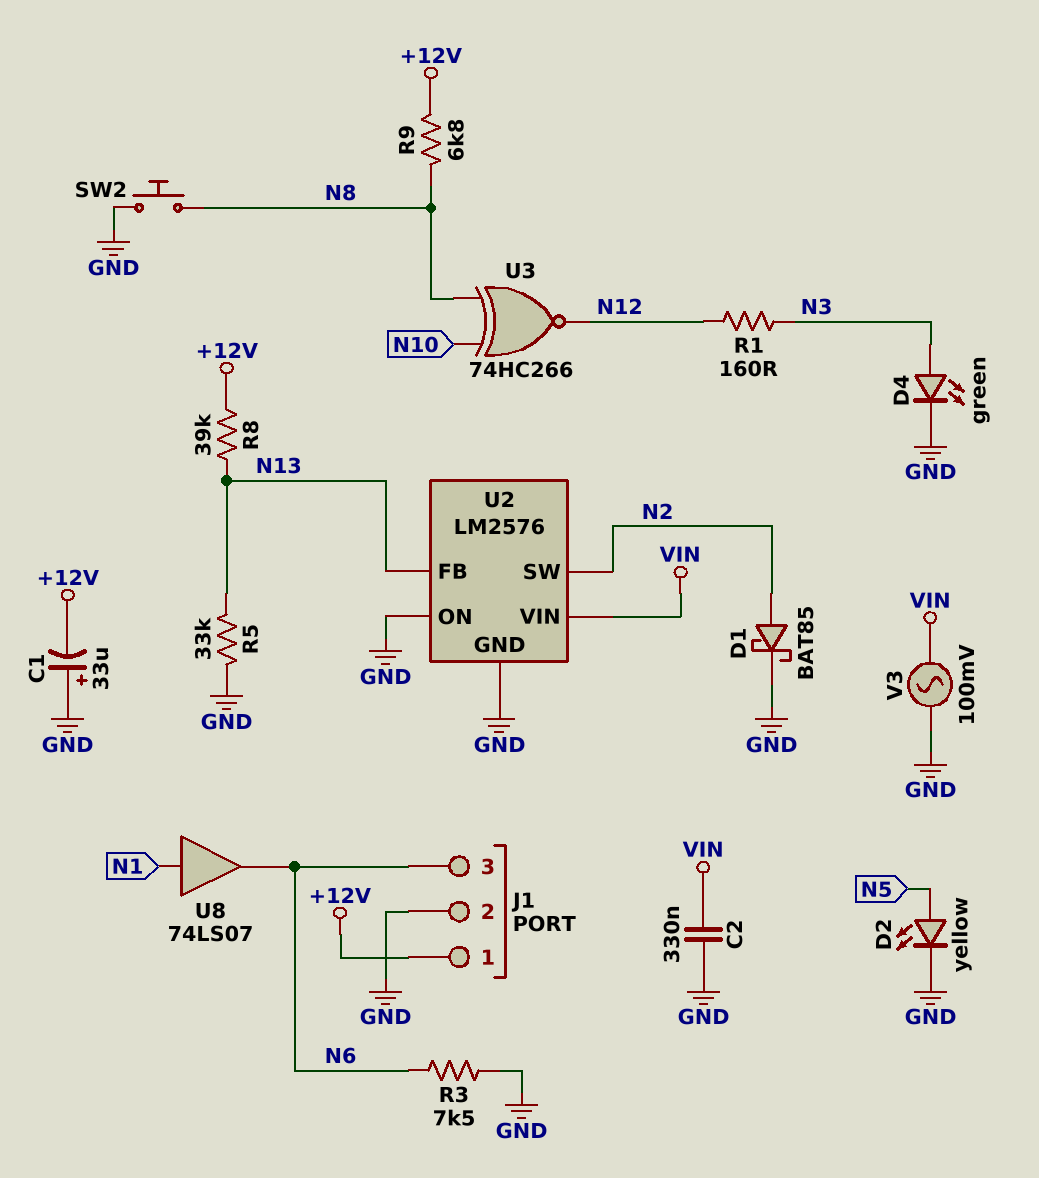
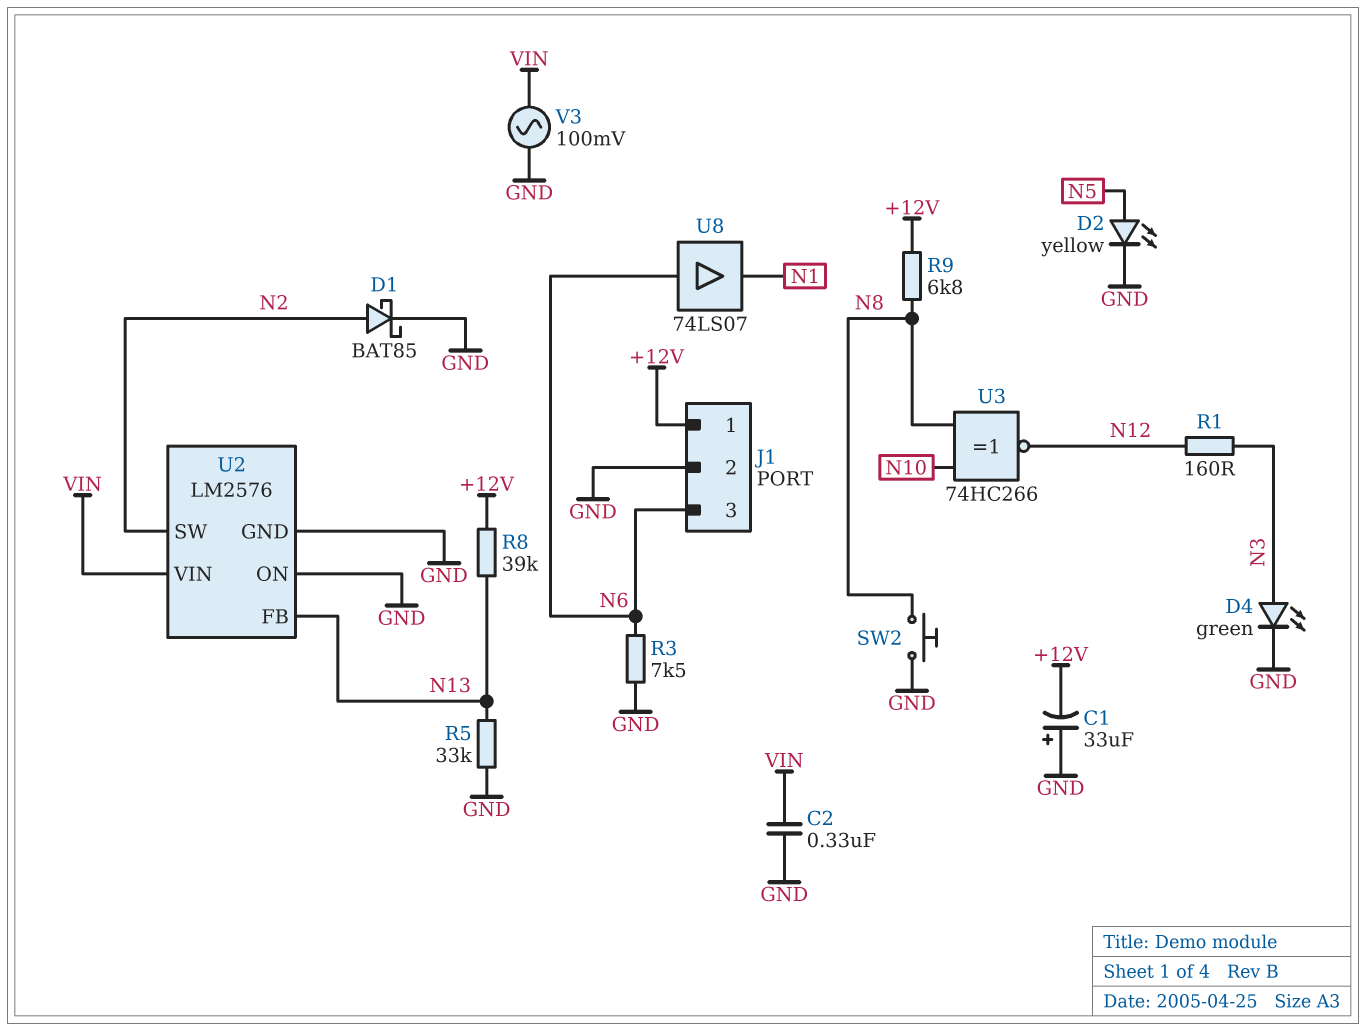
U8: buffer 74LS07 (in N1, out N6) -> buffer 74LS07 (in N6, out N1)

